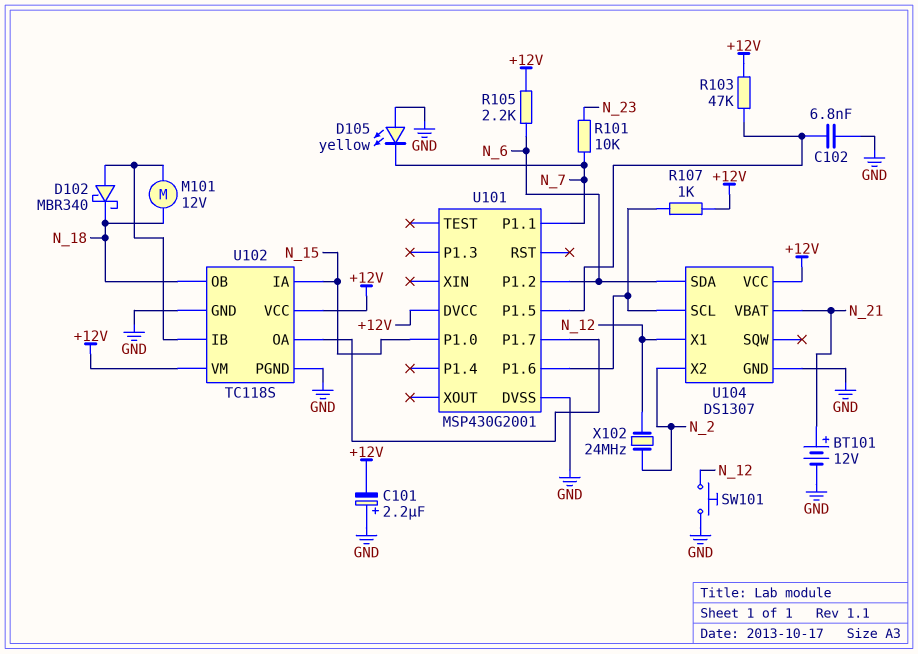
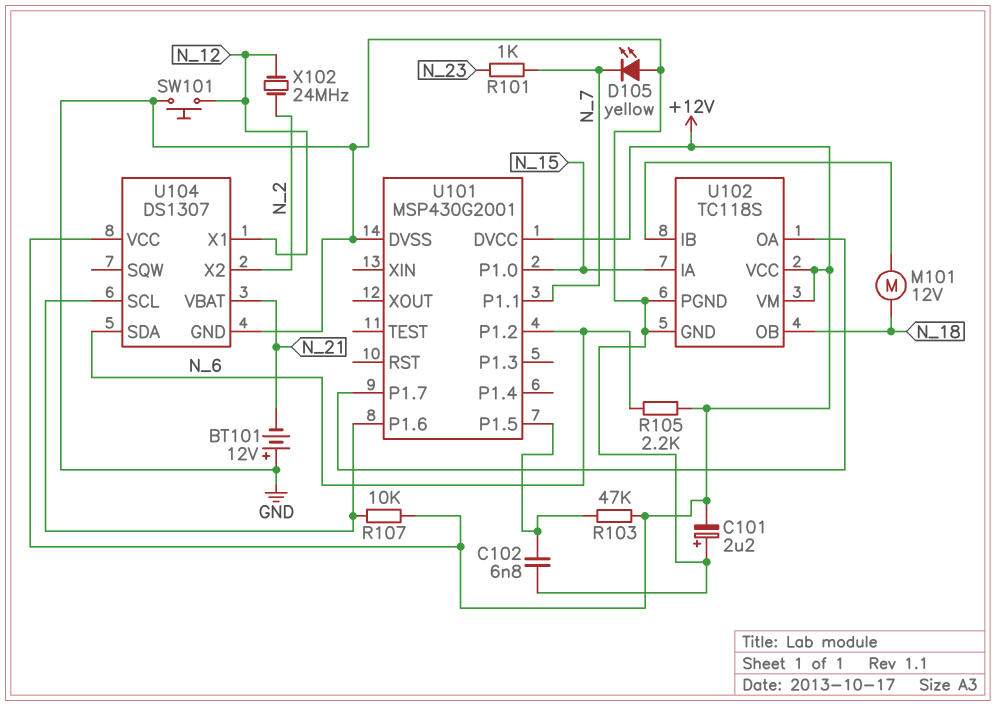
BT101: 12V (plus N_21, minus GND) -> 12V (plus GND, minus N_21)
D102: schottky MBR340 (A U102/IB, K N_18) -> none
R101: 10k (N_7, N_23) -> 1k (N_7, N_23)
R107: 1k (+12V, U101/P1.6) -> 10k (+12V, U101/P1.6)

